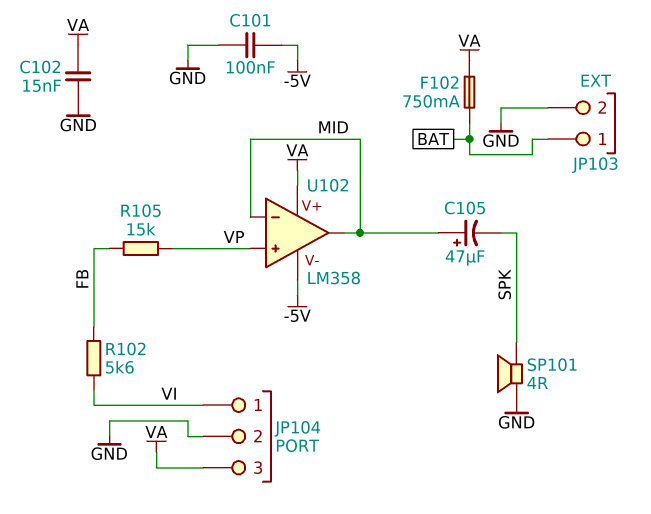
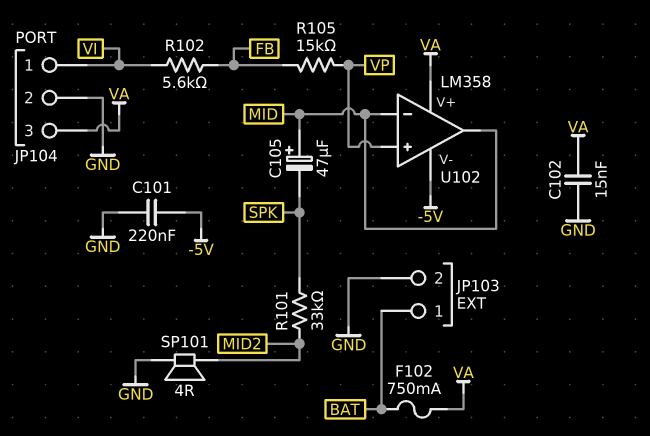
C101: 100nF (-5V, GND) -> 220nF (-5V, GND)
R101: none -> 33k (MID2, SPK)
SP101: speaker 4R (GND, SPK) -> speaker 4R (GND, MID2)

